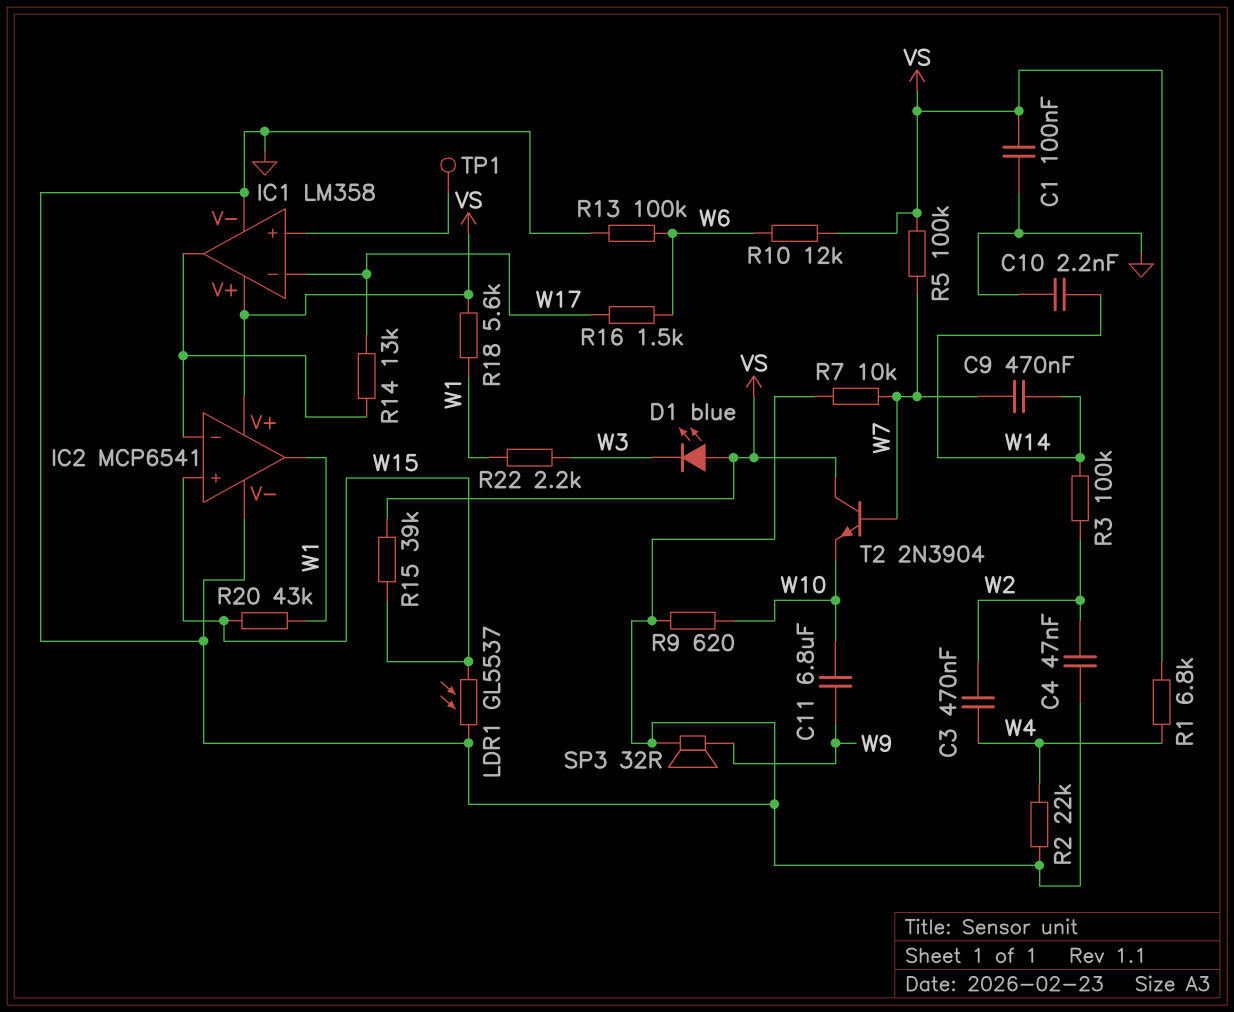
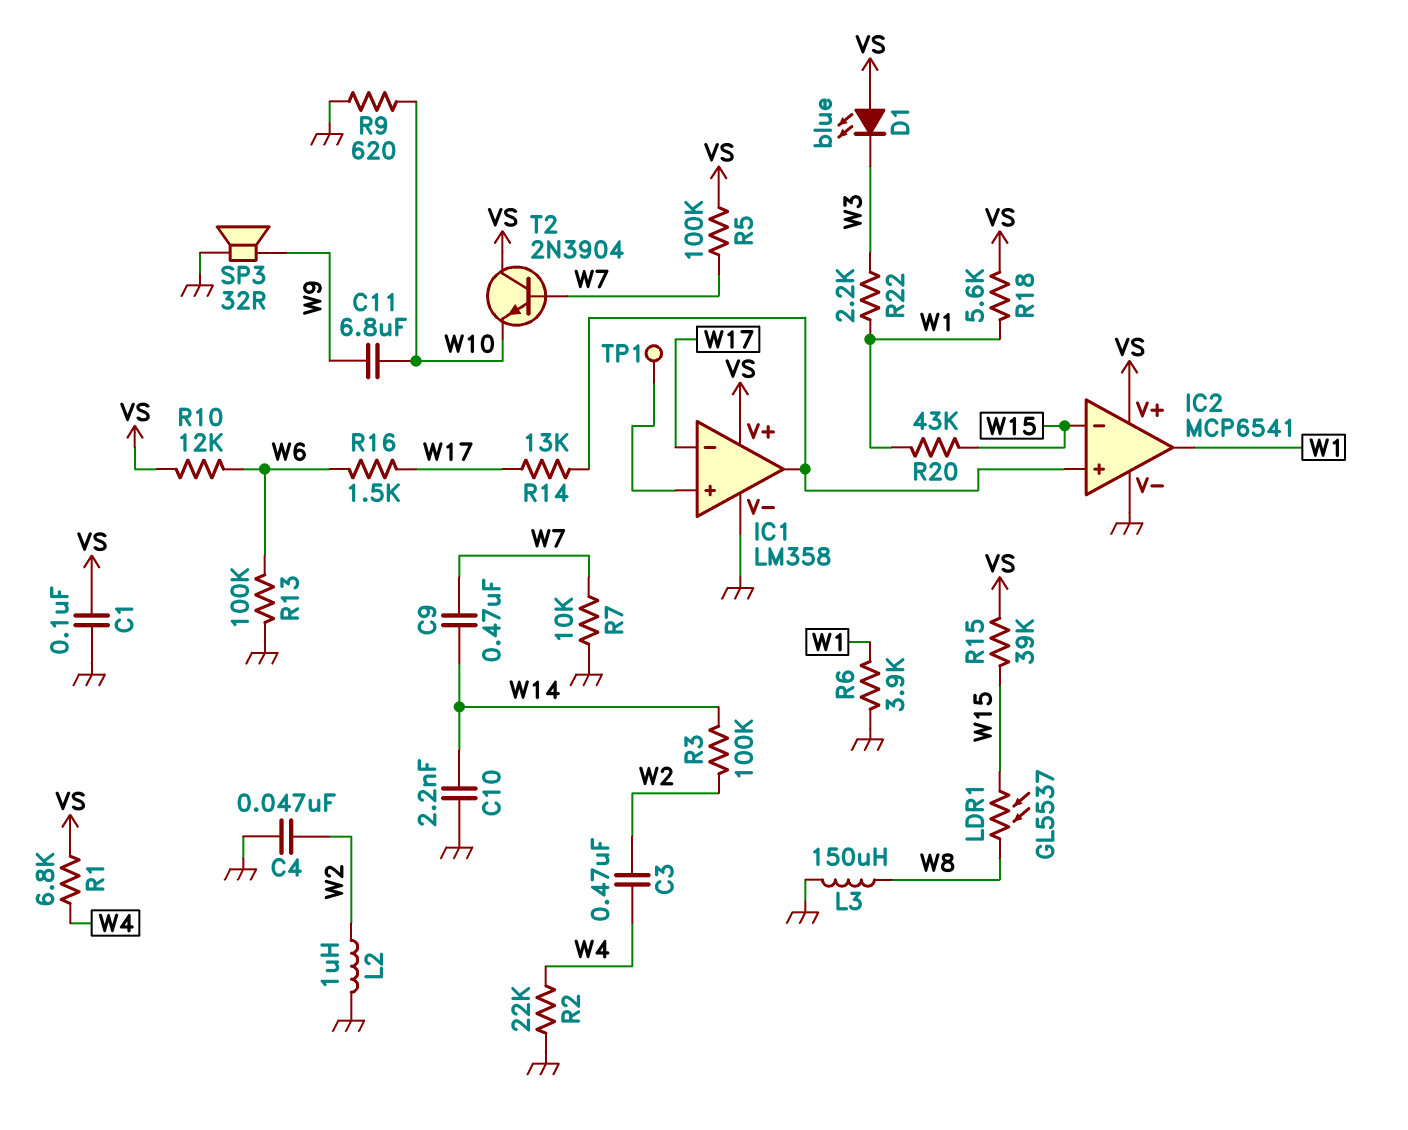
IC2 pin in+: W15 -> IC1/out
IC2 pin in-: IC1/out -> W15
L2: none -> 1uH (GND, W2)
L3: none -> 150uH (GND, W8)
LDR1: GL5537 (GND, W15) -> GL5537 (W8, W15)
R6: none -> 3.9k (GND, W1)

